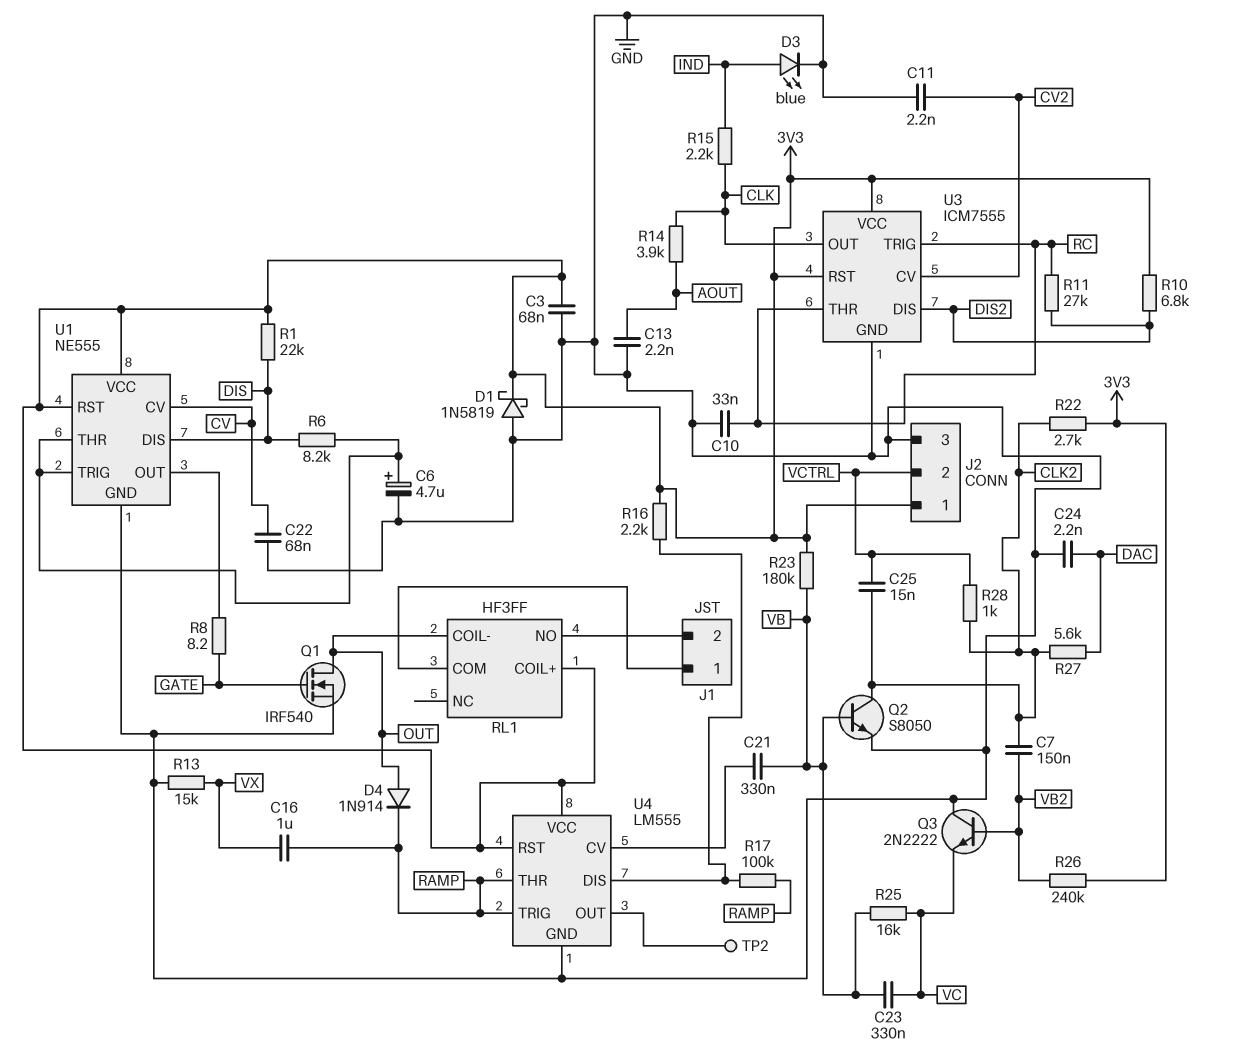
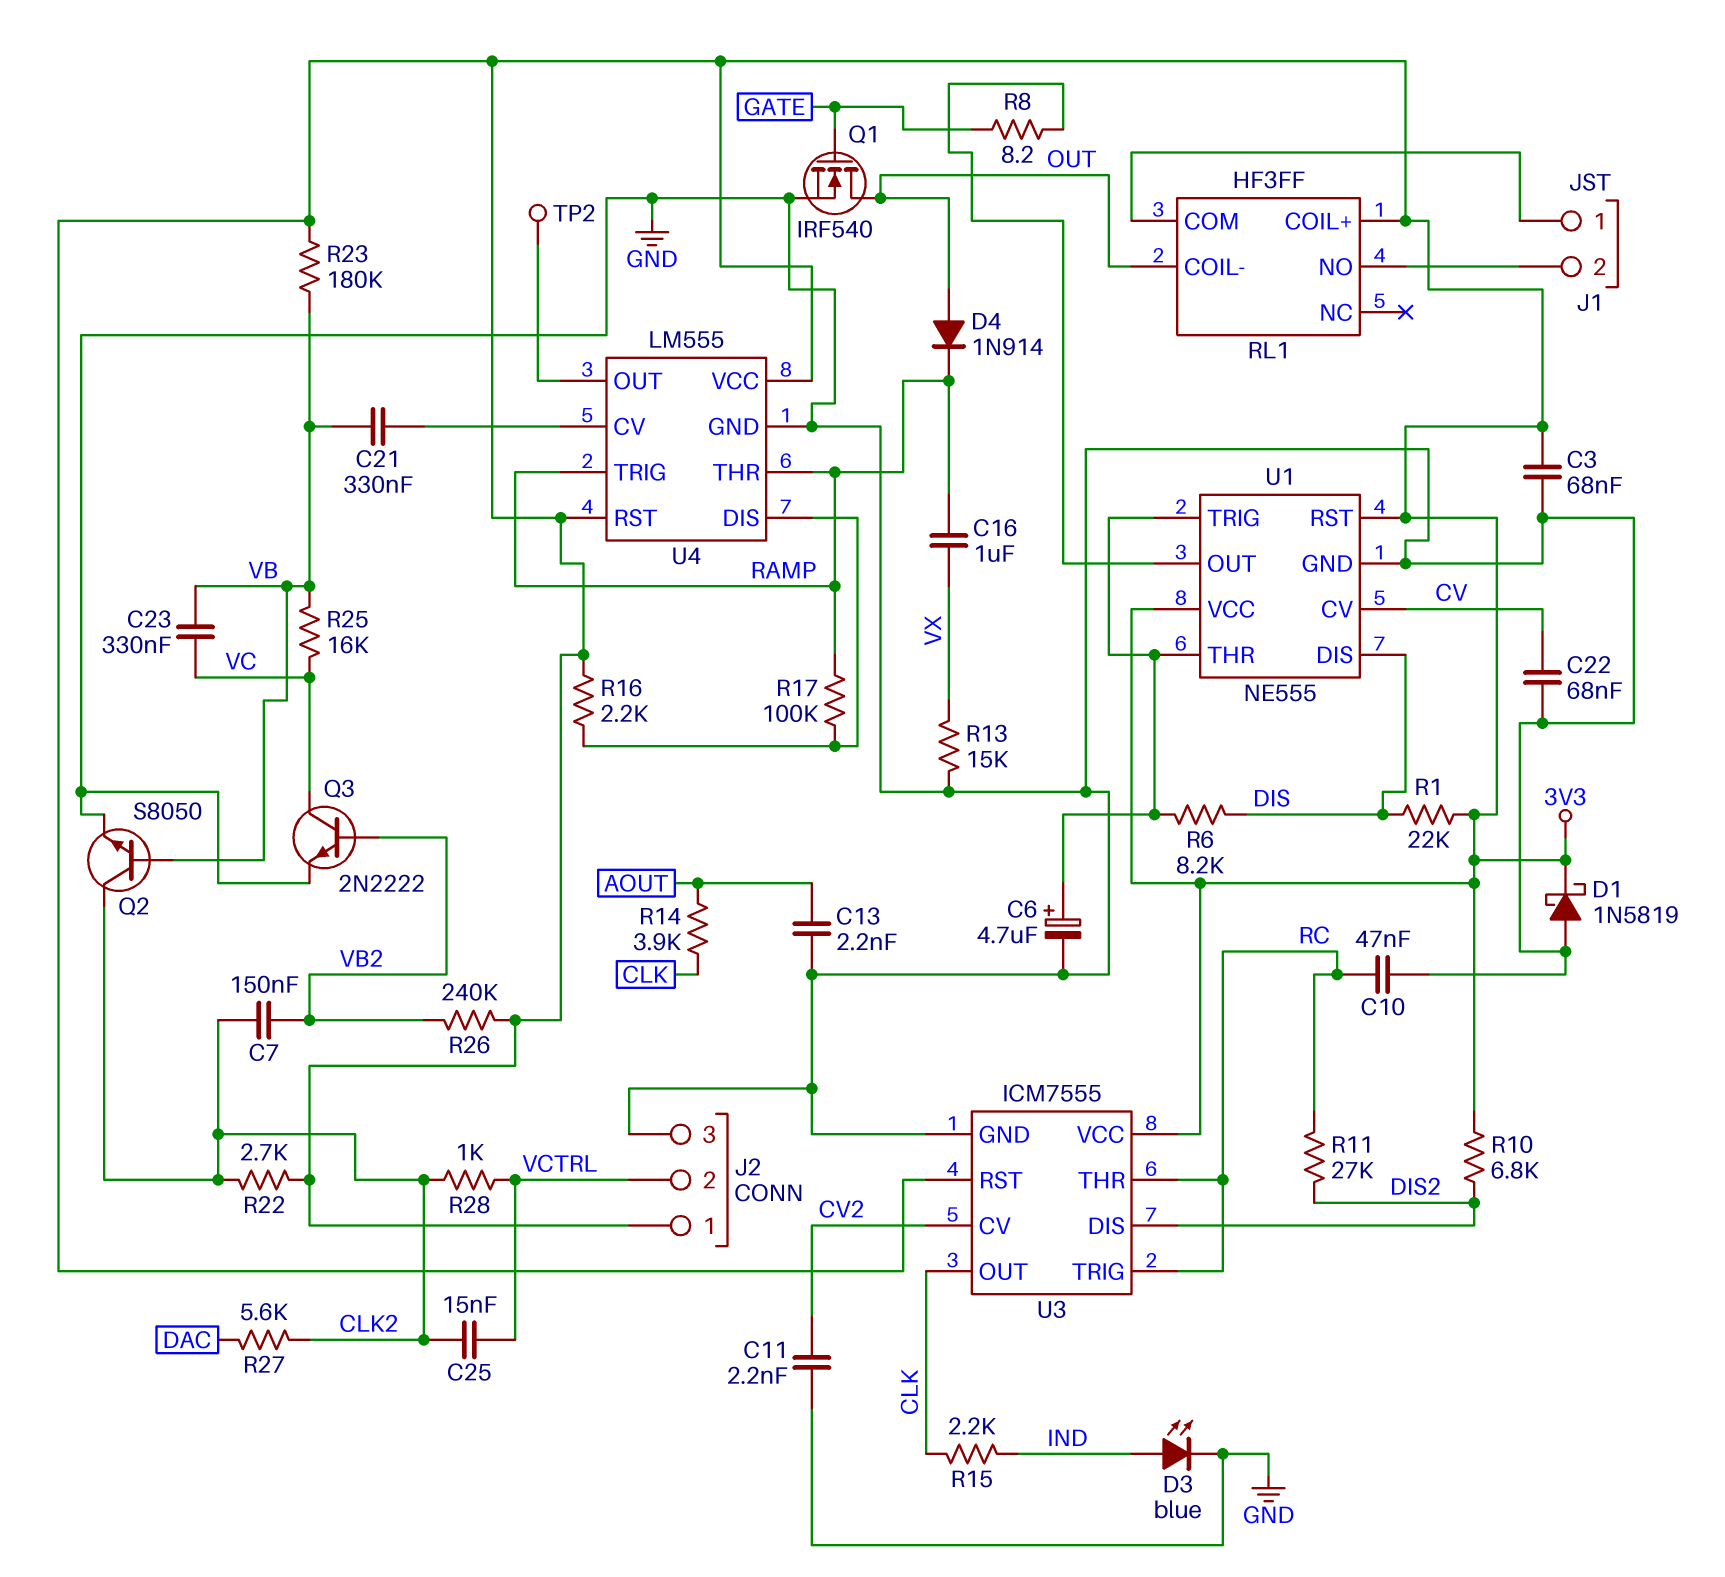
C10: 33nF (GND, RC) -> 47nF (GND, RC)
C24: 2.2nF (DAC, GND) -> none
Q3: NPN 2N2222 (B VB2, C GND, E VC) -> NPN 2N2222 (B VB2, C VC, E GND)

